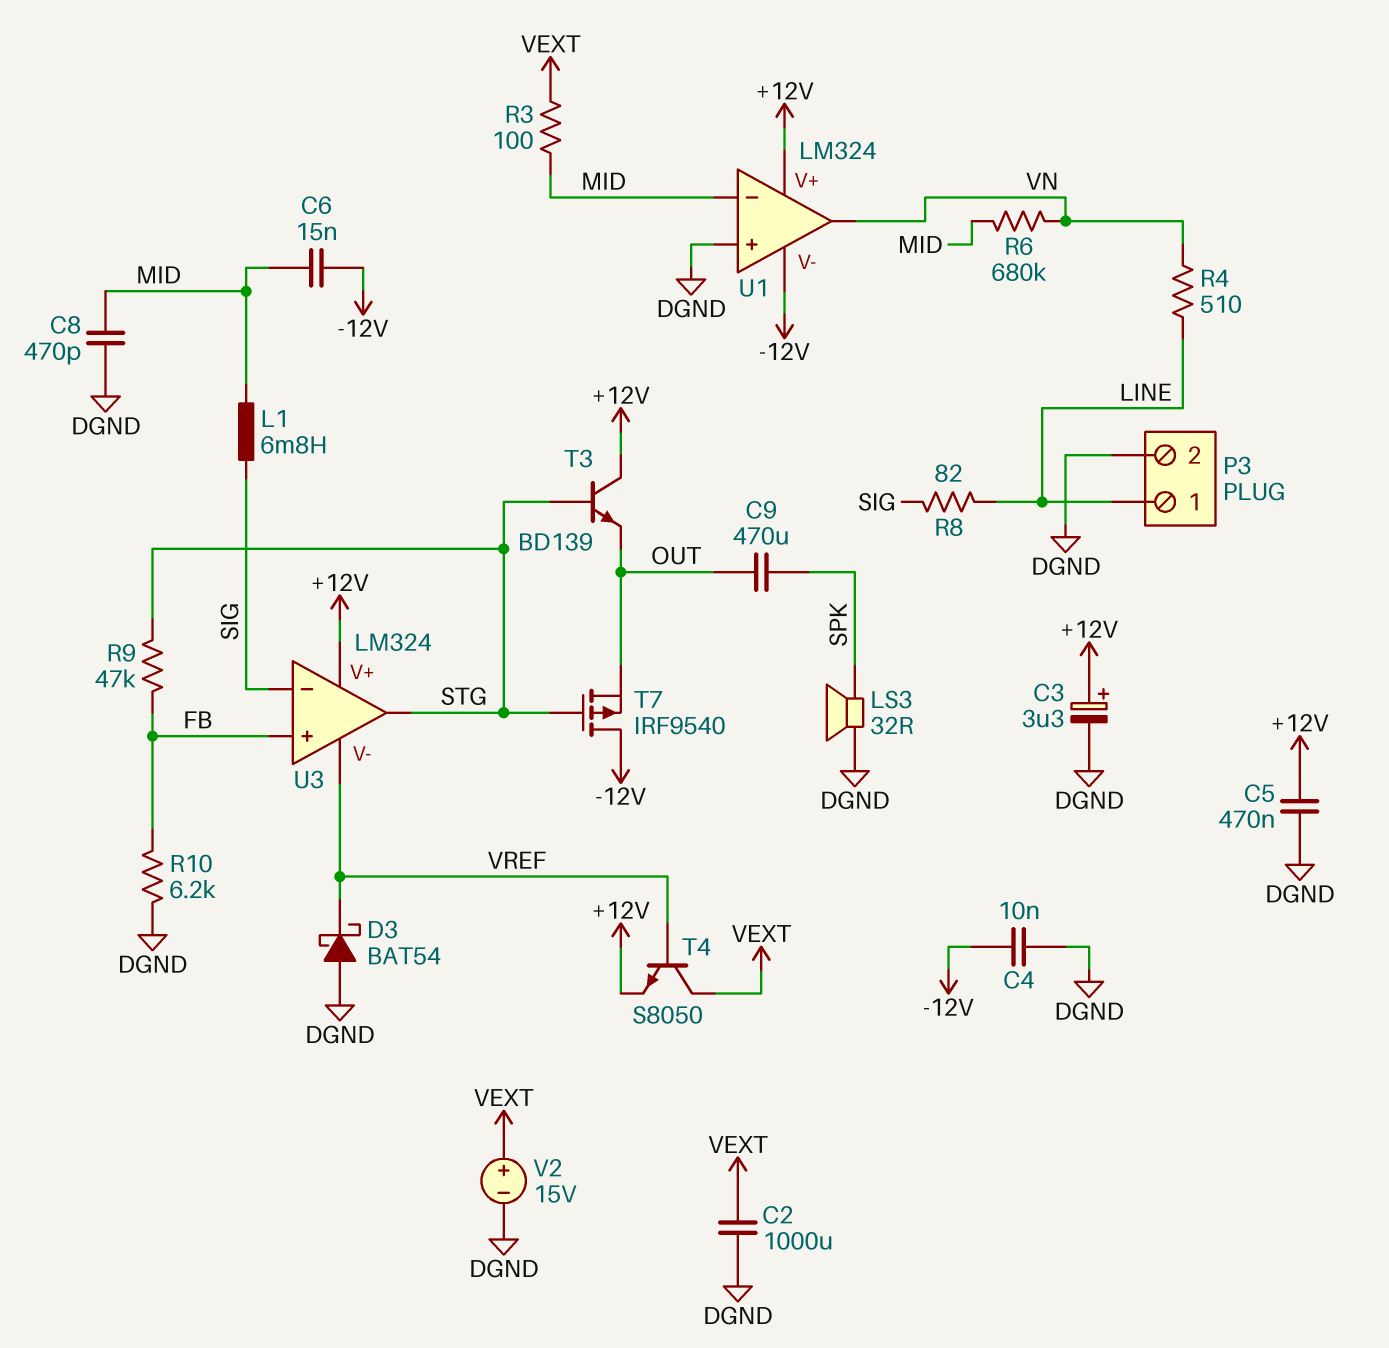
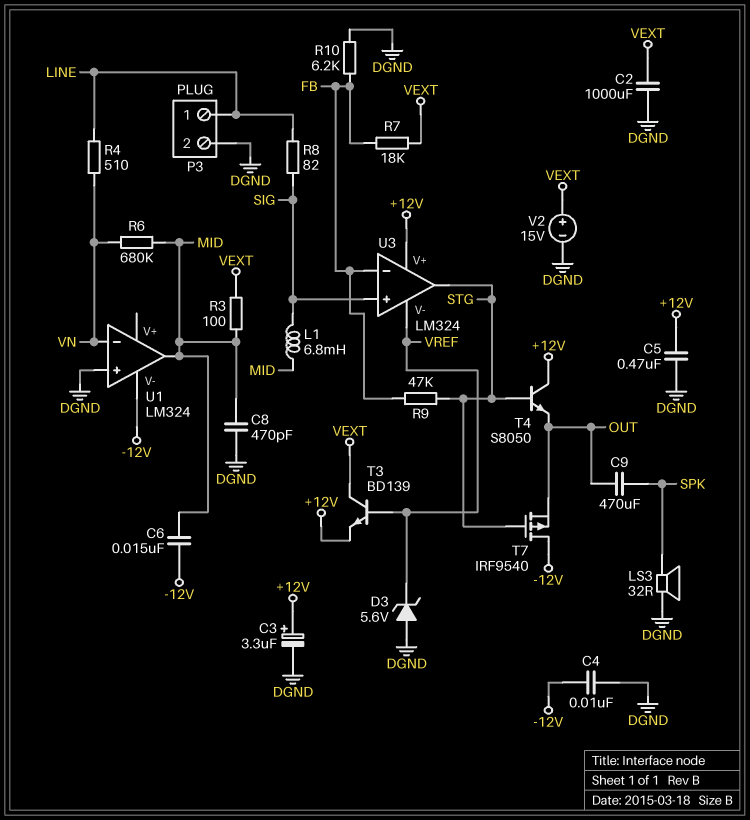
D3: schottky BAT54 (A DGND, K VREF) -> zener 5.6V (A DGND, K VREF)
R7: none -> 18k (FB, VEXT)
T3: NPN BD139 (B STG, C +12V, E OUT) -> NPN BD139 (B VREF, C VEXT, E +12V)
T4: NPN S8050 (B VREF, C VEXT, E +12V) -> NPN S8050 (B STG, C +12V, E OUT)
U1 pin V+: +12V -> none
U1 pin in-: MID -> VN
U1 pin out: VN -> MID
U3 pin in+: FB -> SIG
U3 pin in-: SIG -> FB

